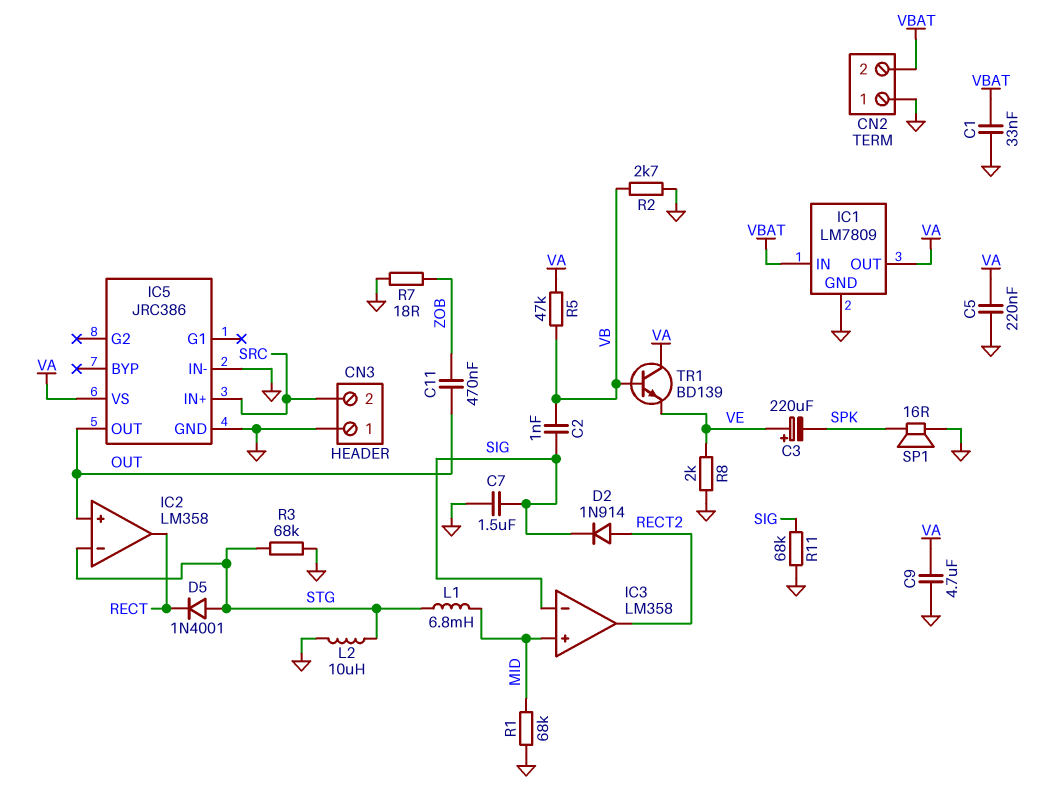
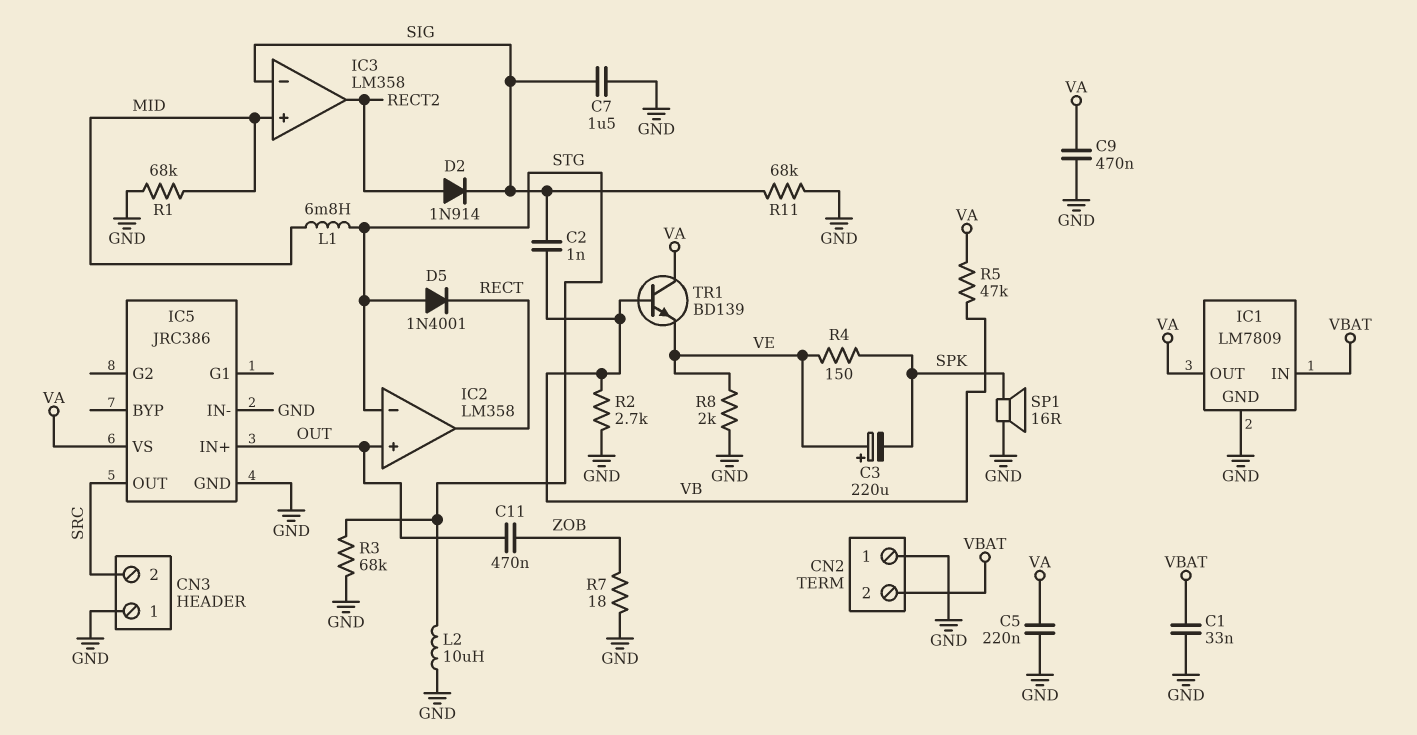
C9: 4.7uF (GND, VA) -> 470nF (GND, VA)
IC5 pin IN+: SRC -> OUT
IC5 pin OUT: OUT -> SRC
R4: none -> 150 (SPK, VE)

